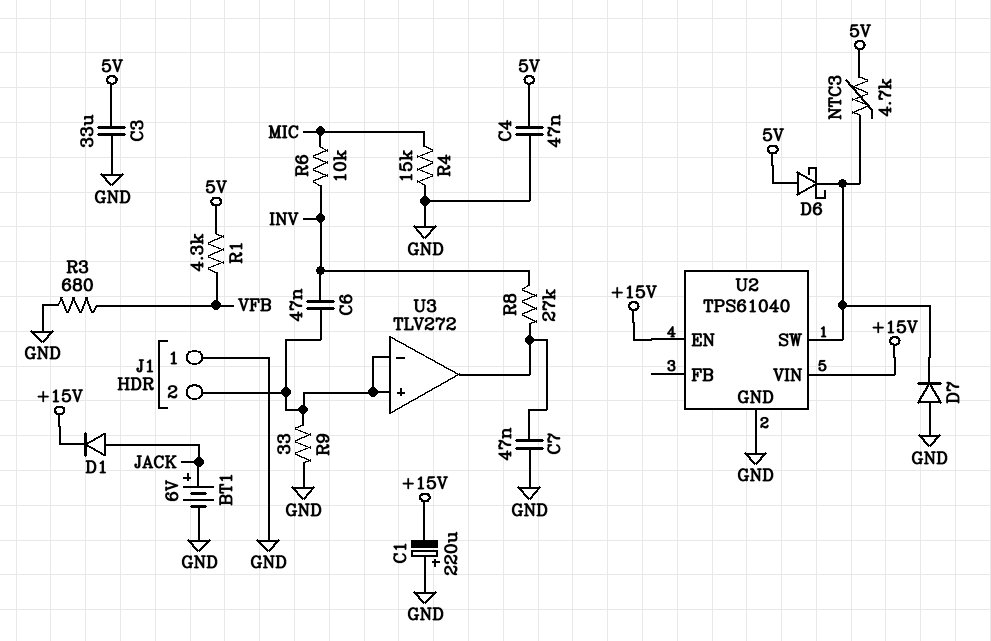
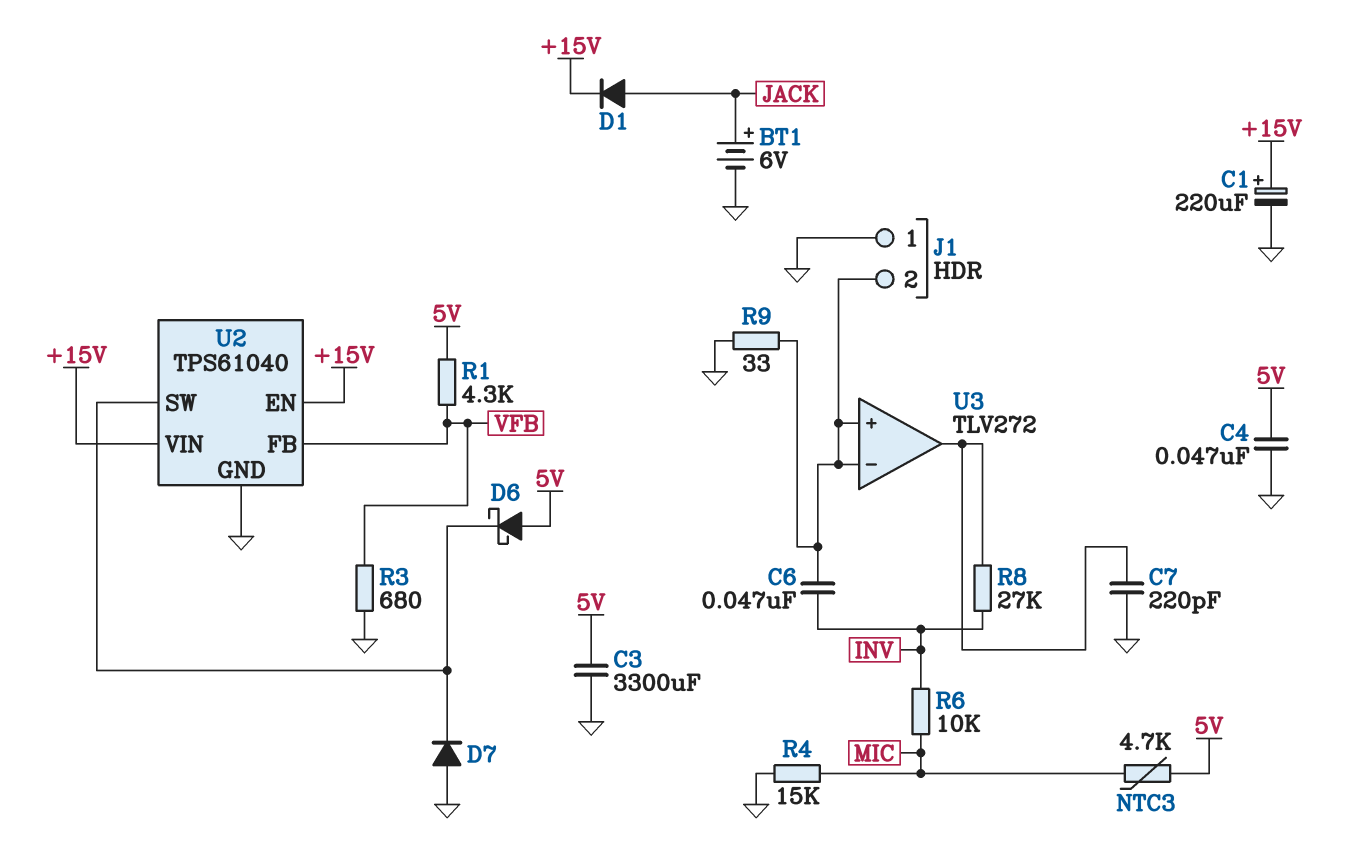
C1: 220uF (plus GND, minus +15V) -> 220uF (plus +15V, minus GND)
C3: 33uF (5V, GND) -> 3300uF (5V, GND)
C7: 47nF (GND, U3/out) -> 220pF (GND, U3/out)
NTC3: 4.7k (5V, U2/SW) -> 4.7k (5V, MIC)
U2 pin FB: none -> VFB

